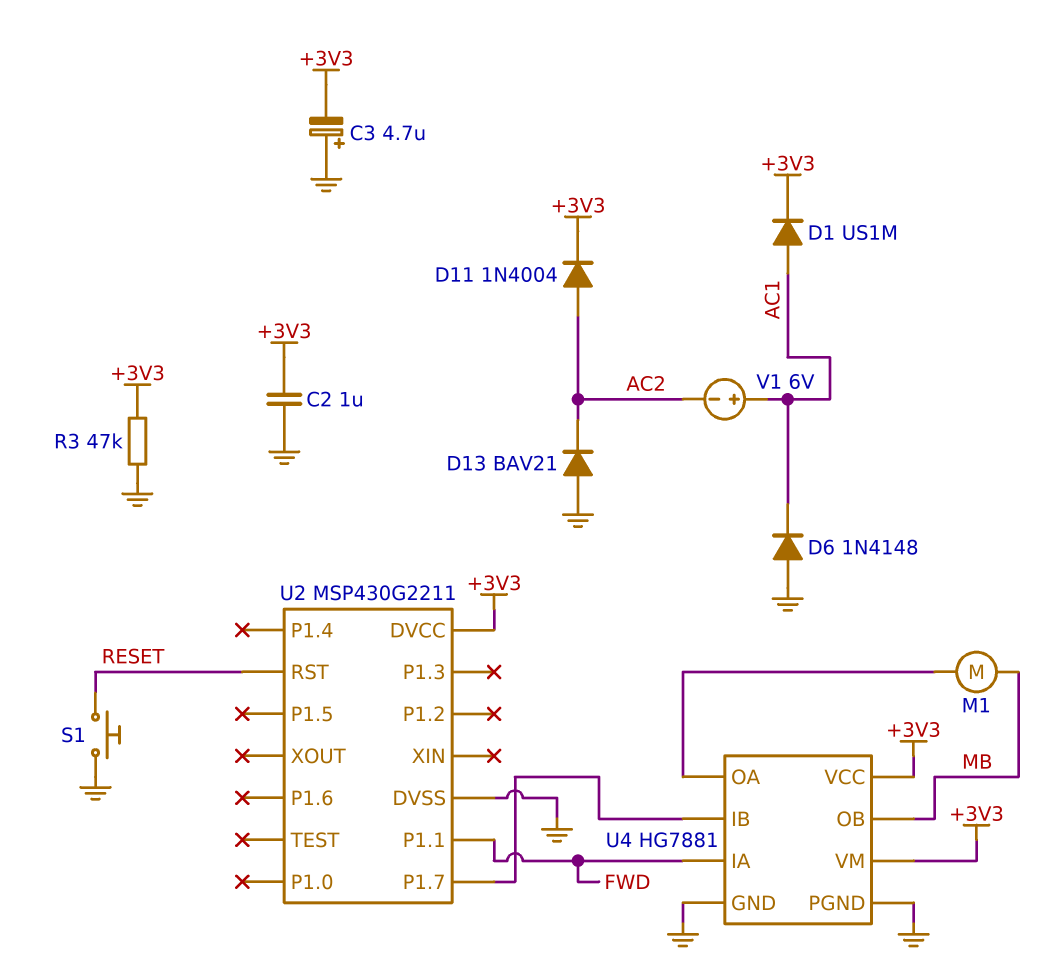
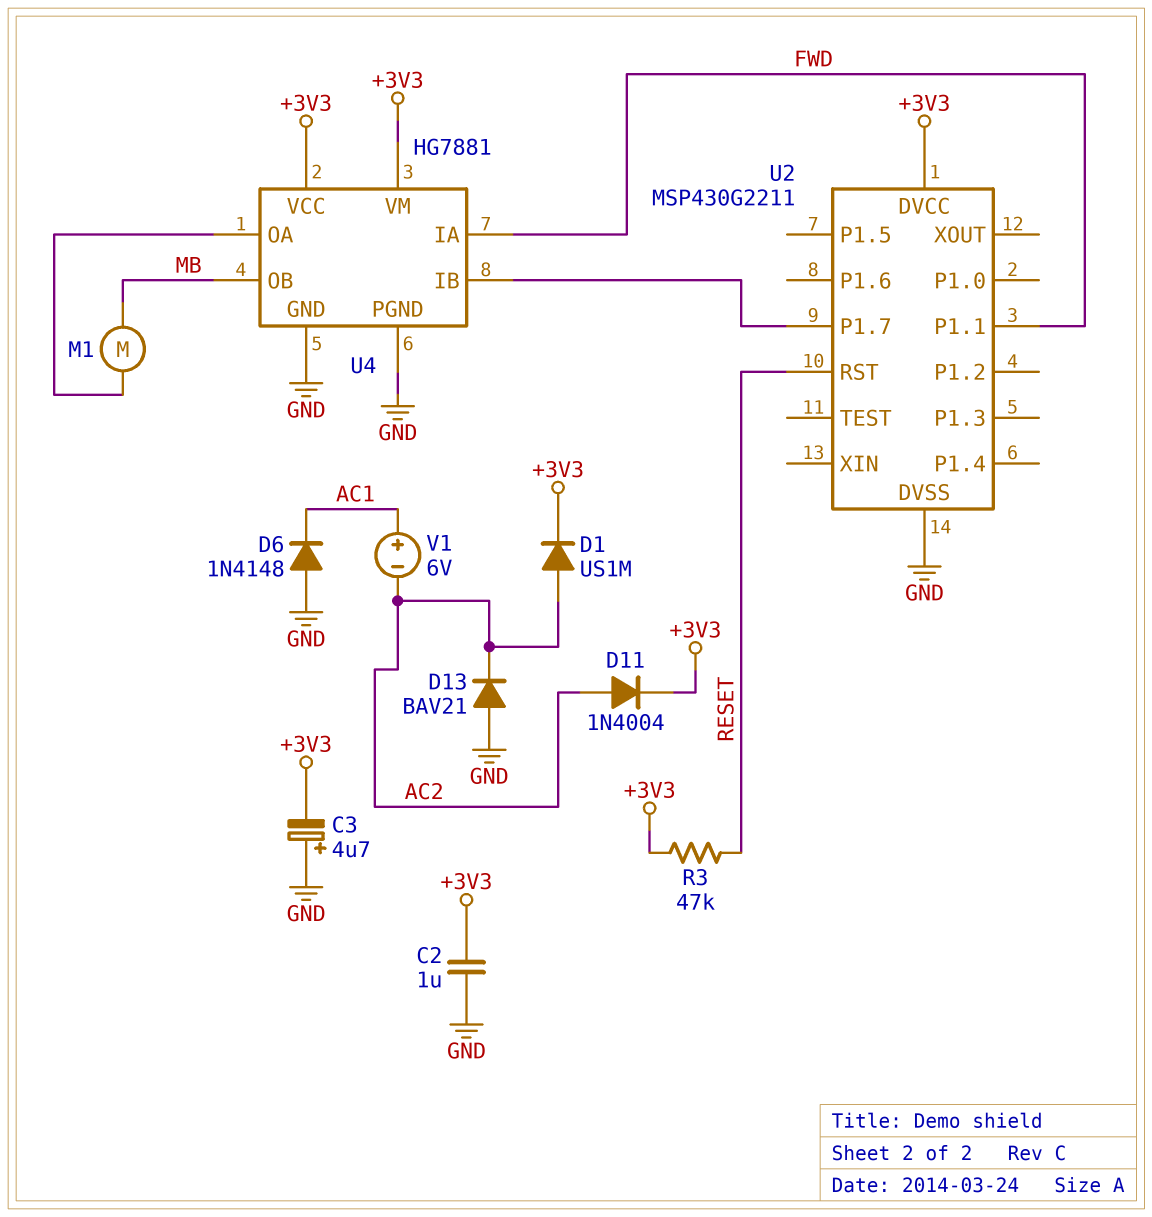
D1: diode US1M (A AC1, K +3V3) -> diode US1M (A AC2, K +3V3)
R3: 47k (+3V3, GND) -> 47k (+3V3, RESET)
S1: button (GND, RESET) -> none

